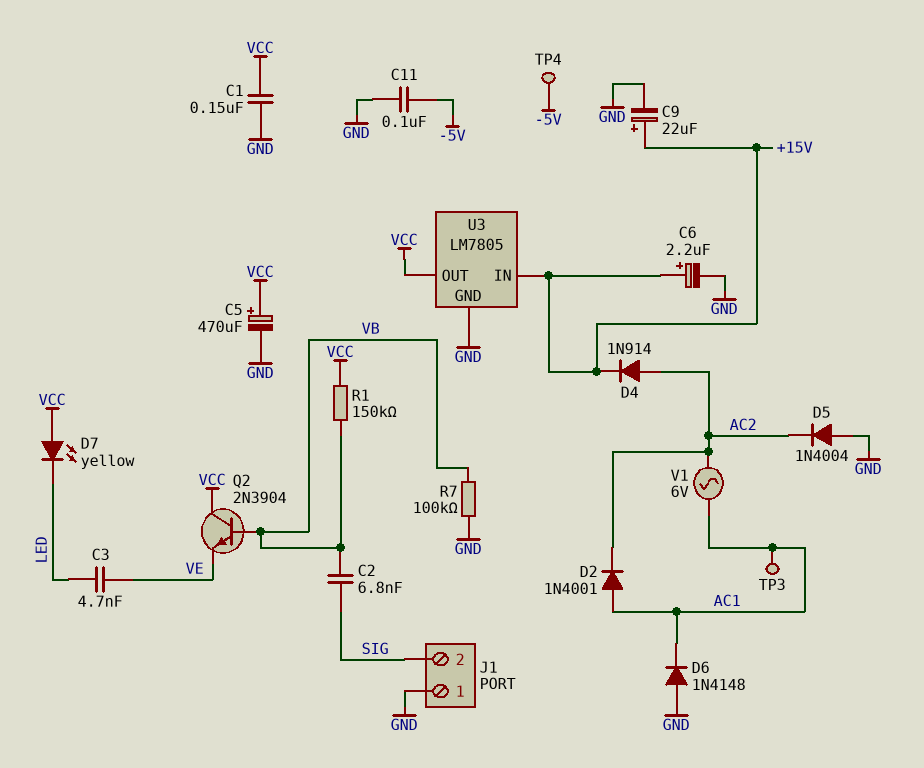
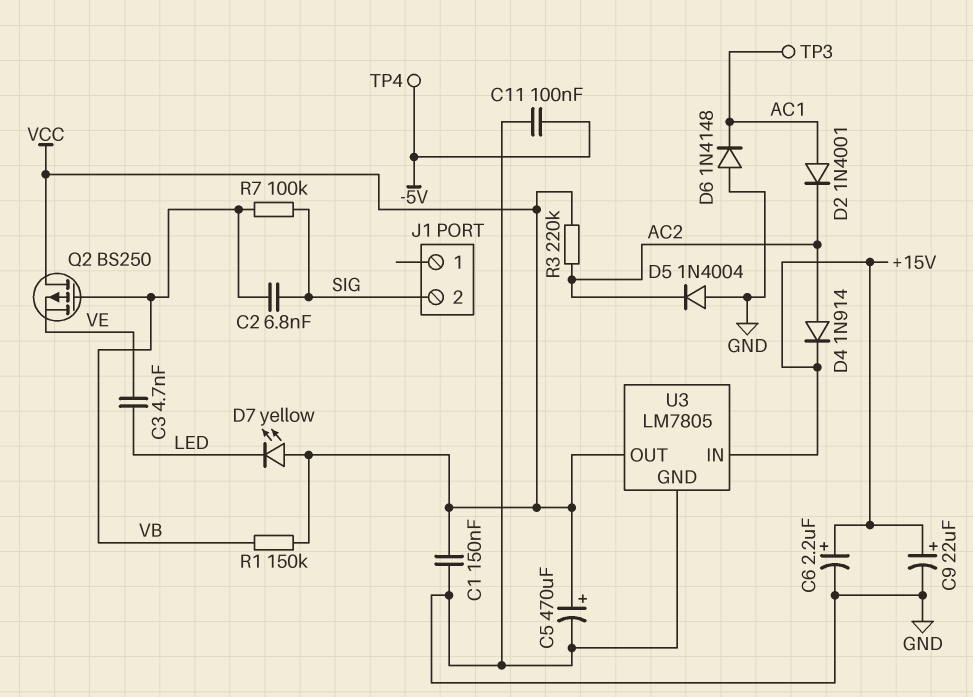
J1 pin 1: GND -> none
Q2: NPN 2N3904 (B VB, C VCC, E VE) -> PMOS BS250 (G VB, D VCC, S VE)
R3: none -> 220k (AC2, VCC)
R7: 100k (GND, VB) -> 100k (SIG, VB)
V1: AC 6V (AC1, AC2) -> none

